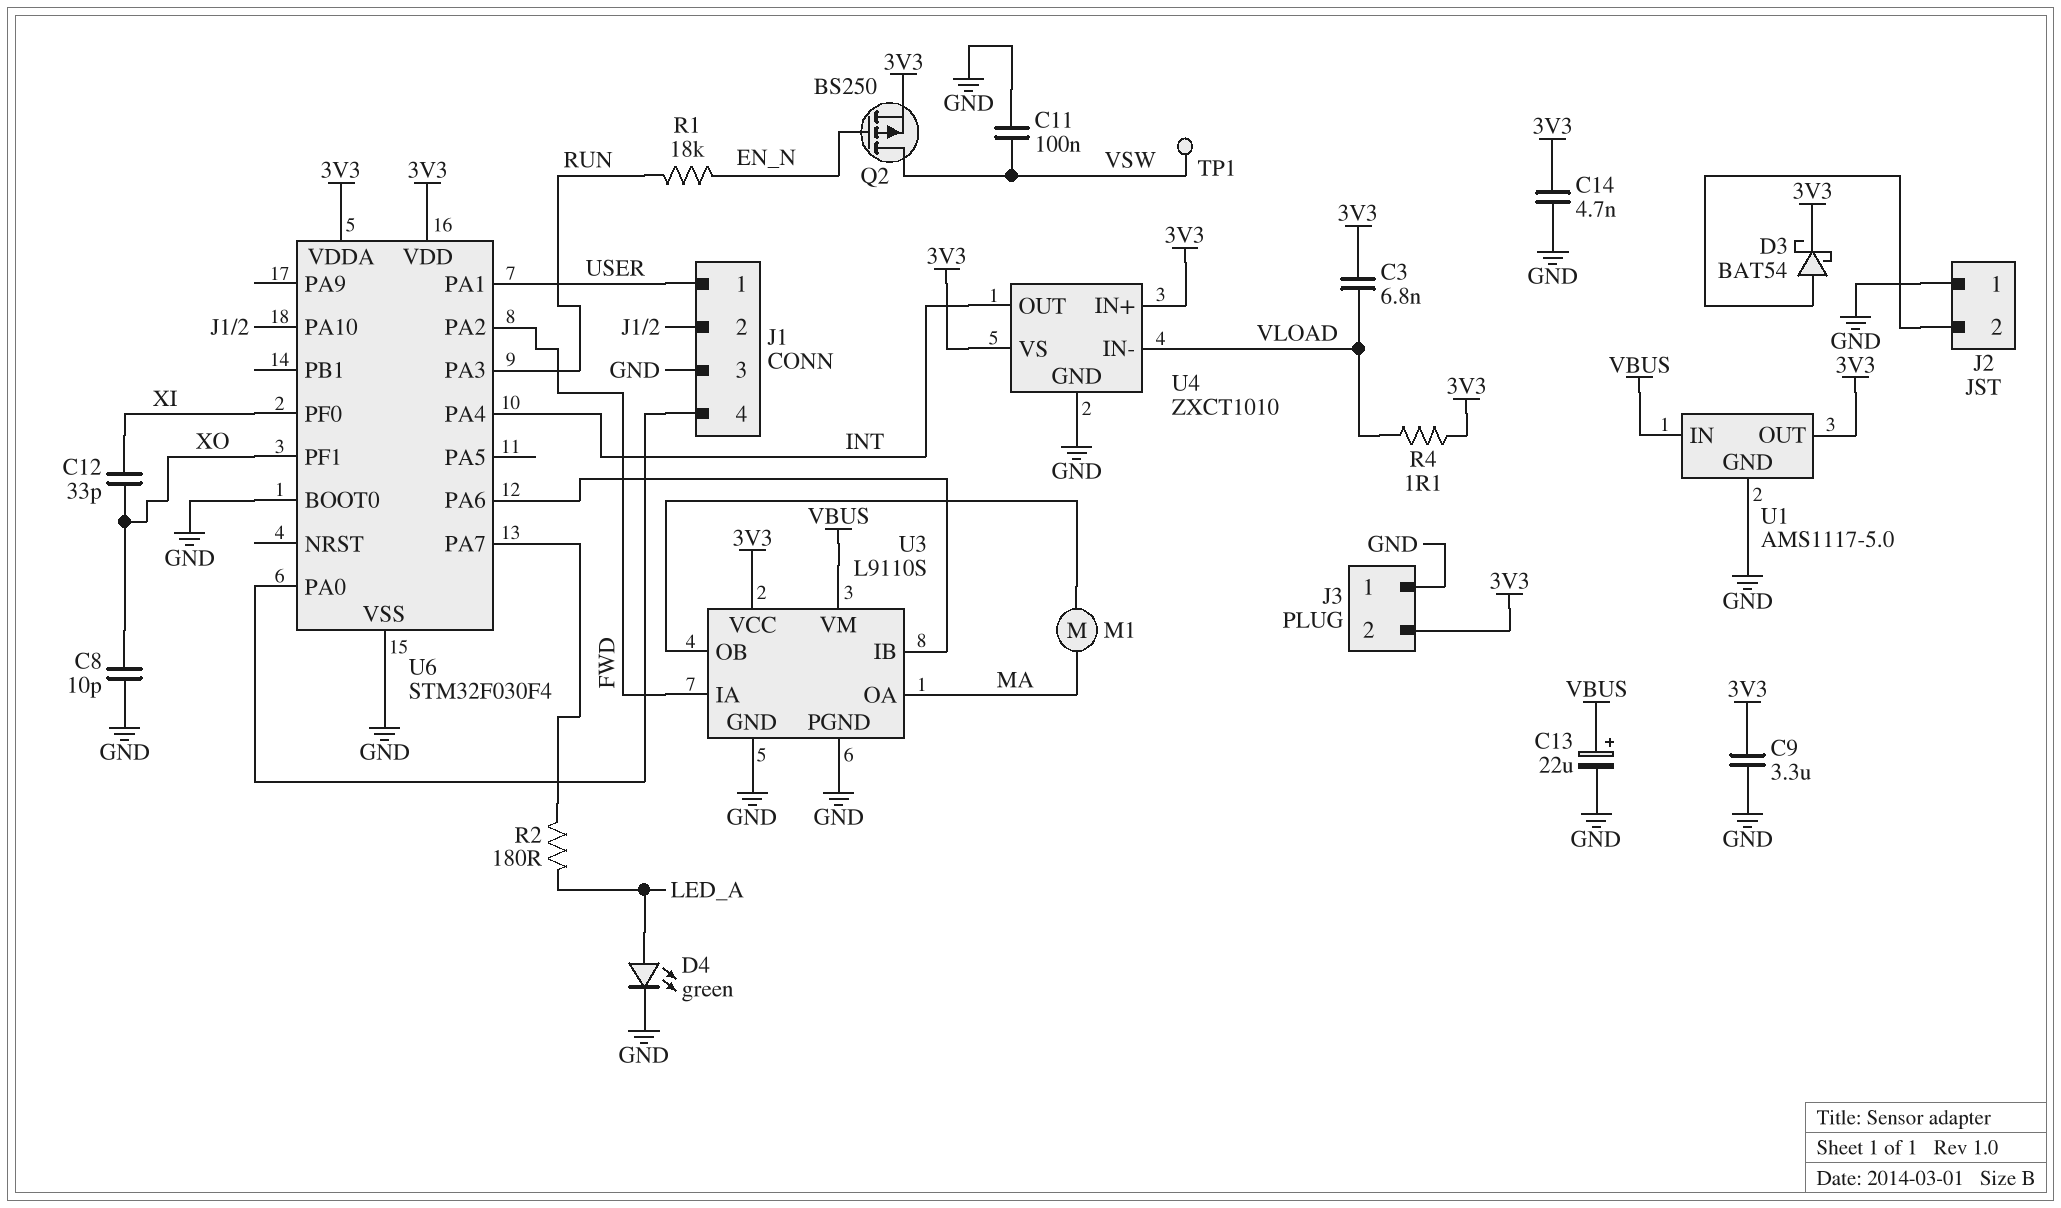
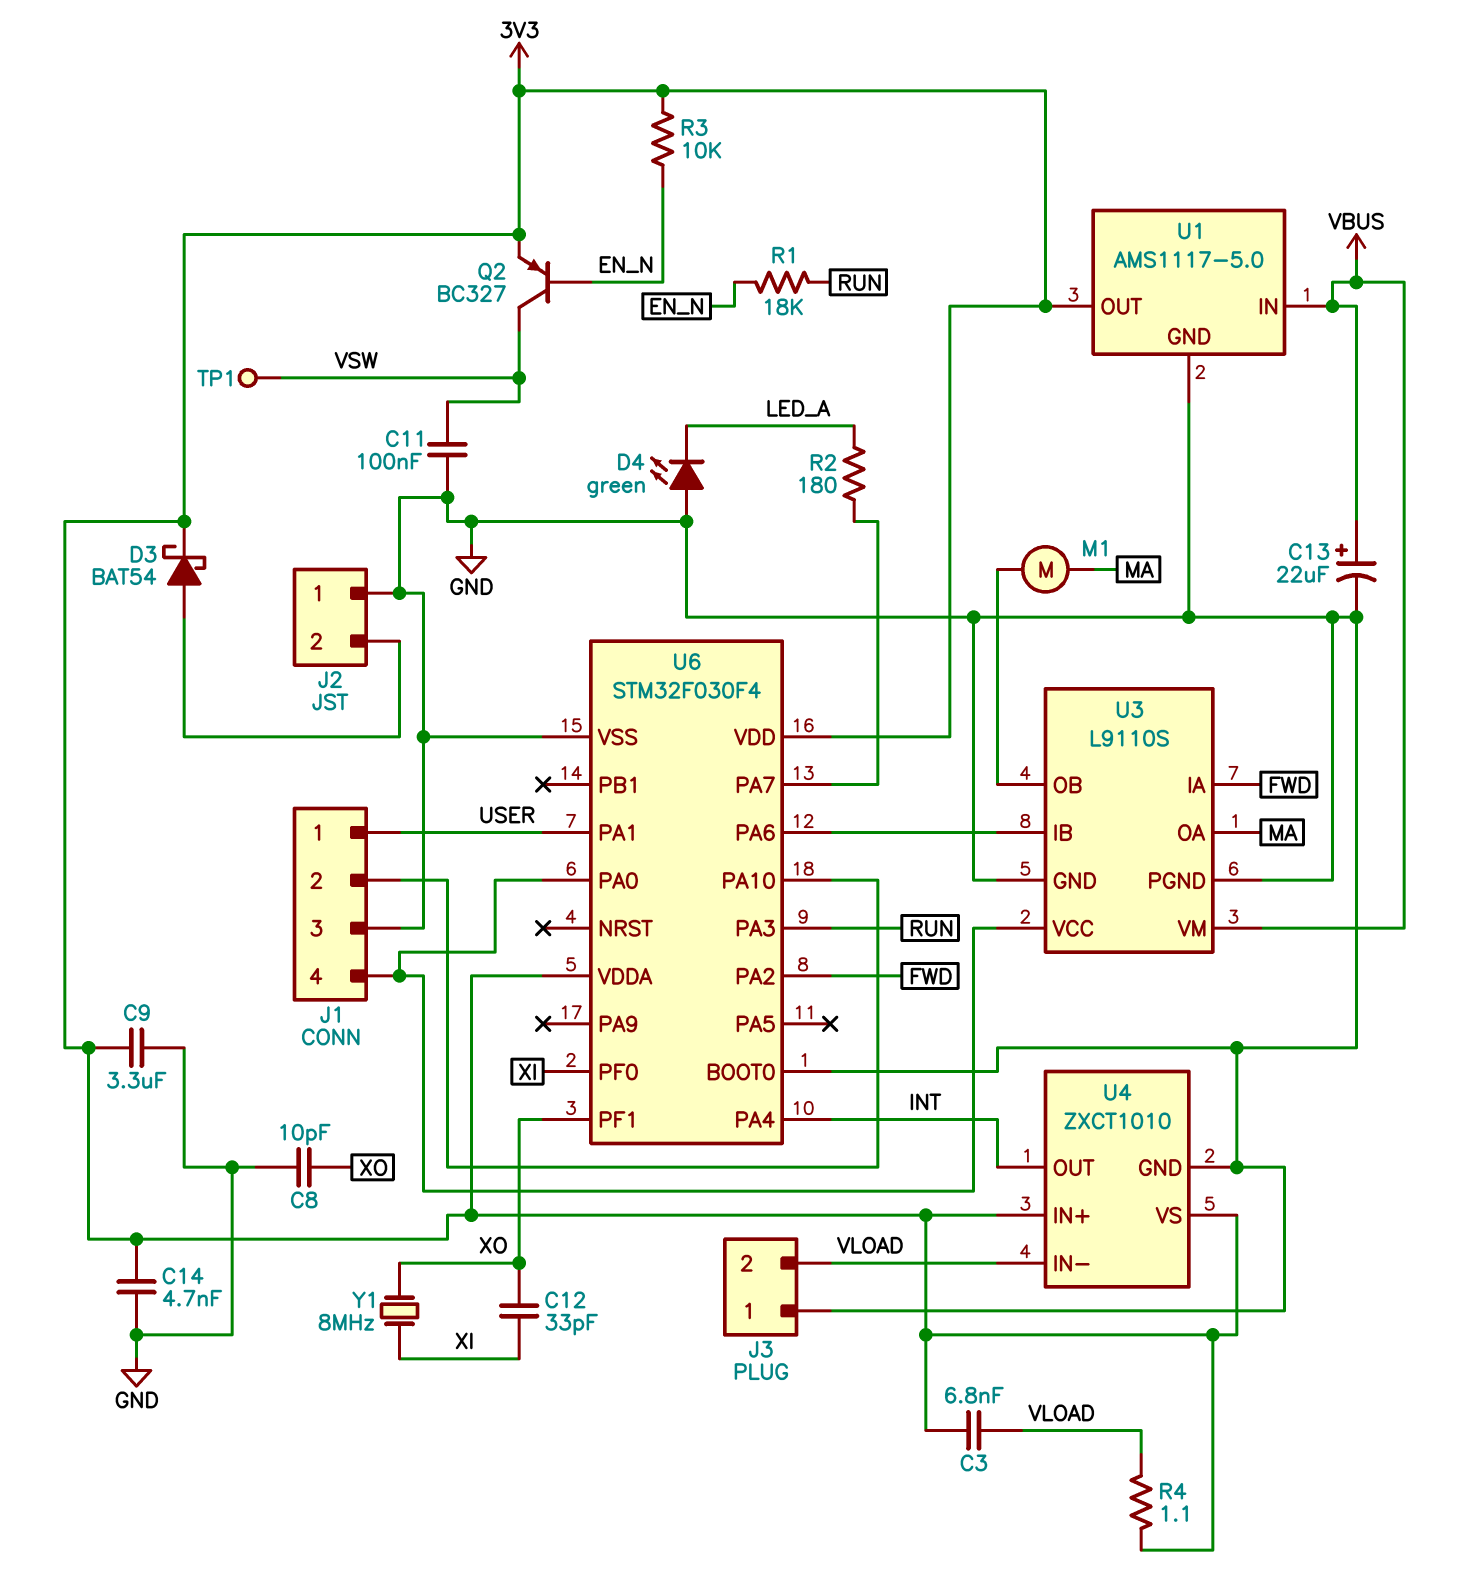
D4: LED green (A LED_A, K GND) -> LED green (A GND, K LED_A)
J3 pin 2: 3V3 -> VLOAD
Q2: PMOS BS250 (G EN_N, D VSW, S 3V3) -> PNP BC327 (B EN_N, C VSW, E 3V3)
R3: none -> 10k (3V3, EN_N)
U3 pin VCC: 3V3 -> J1/4
Y1: none -> 8MHz (XI, XO)

